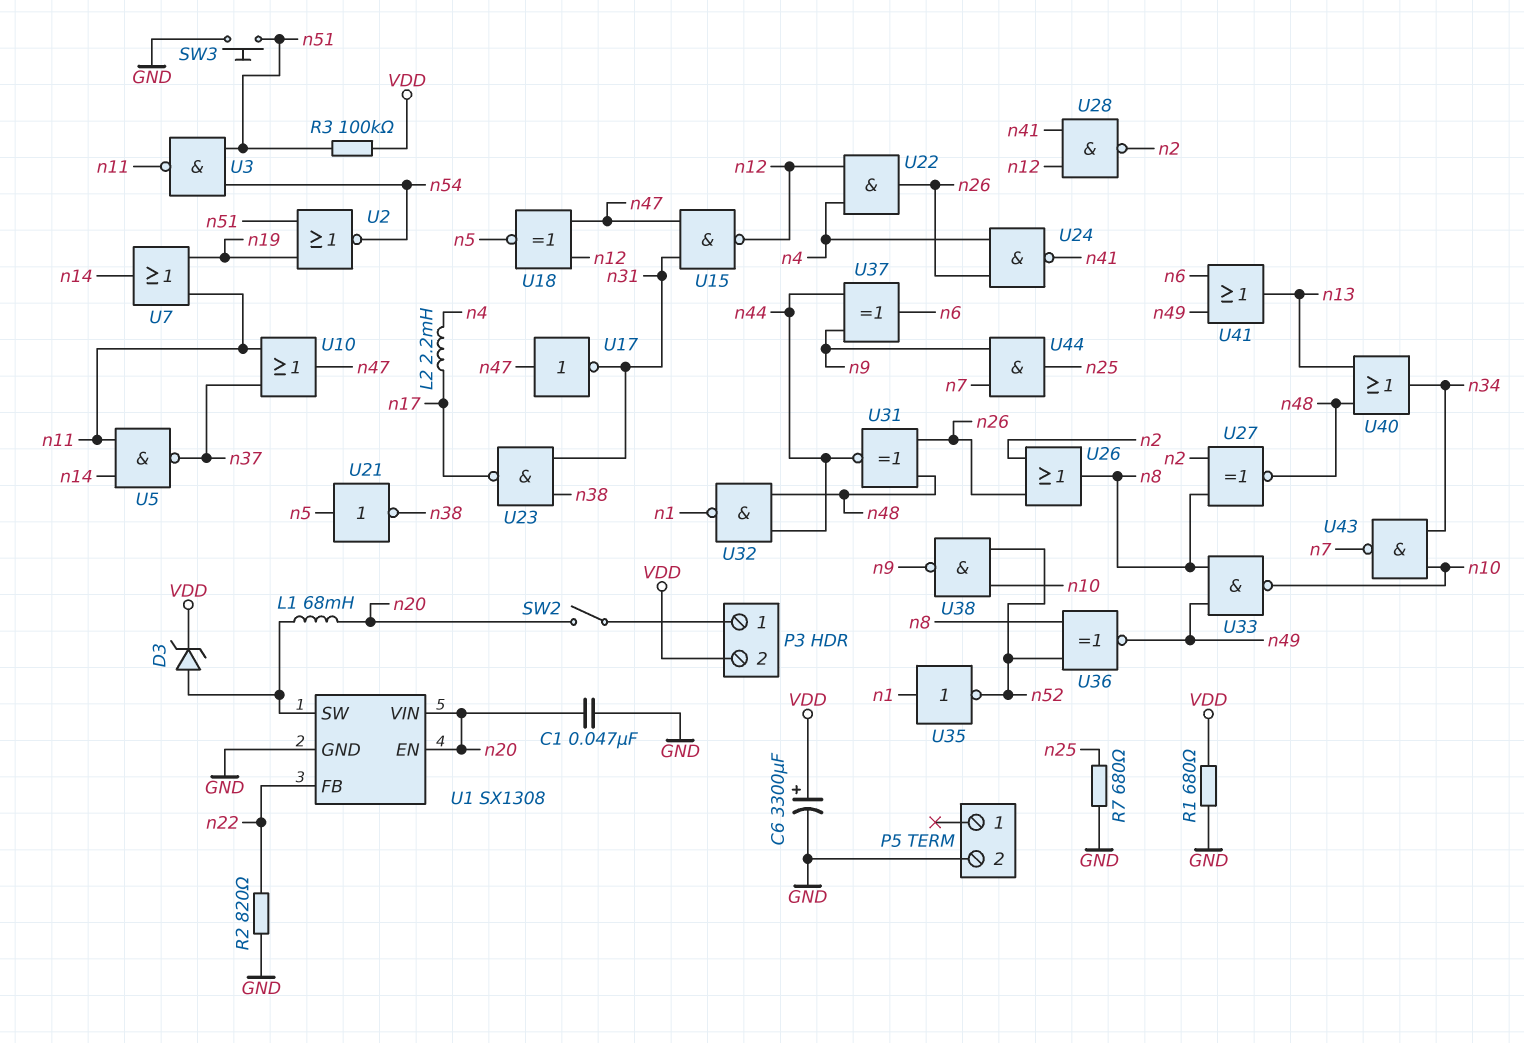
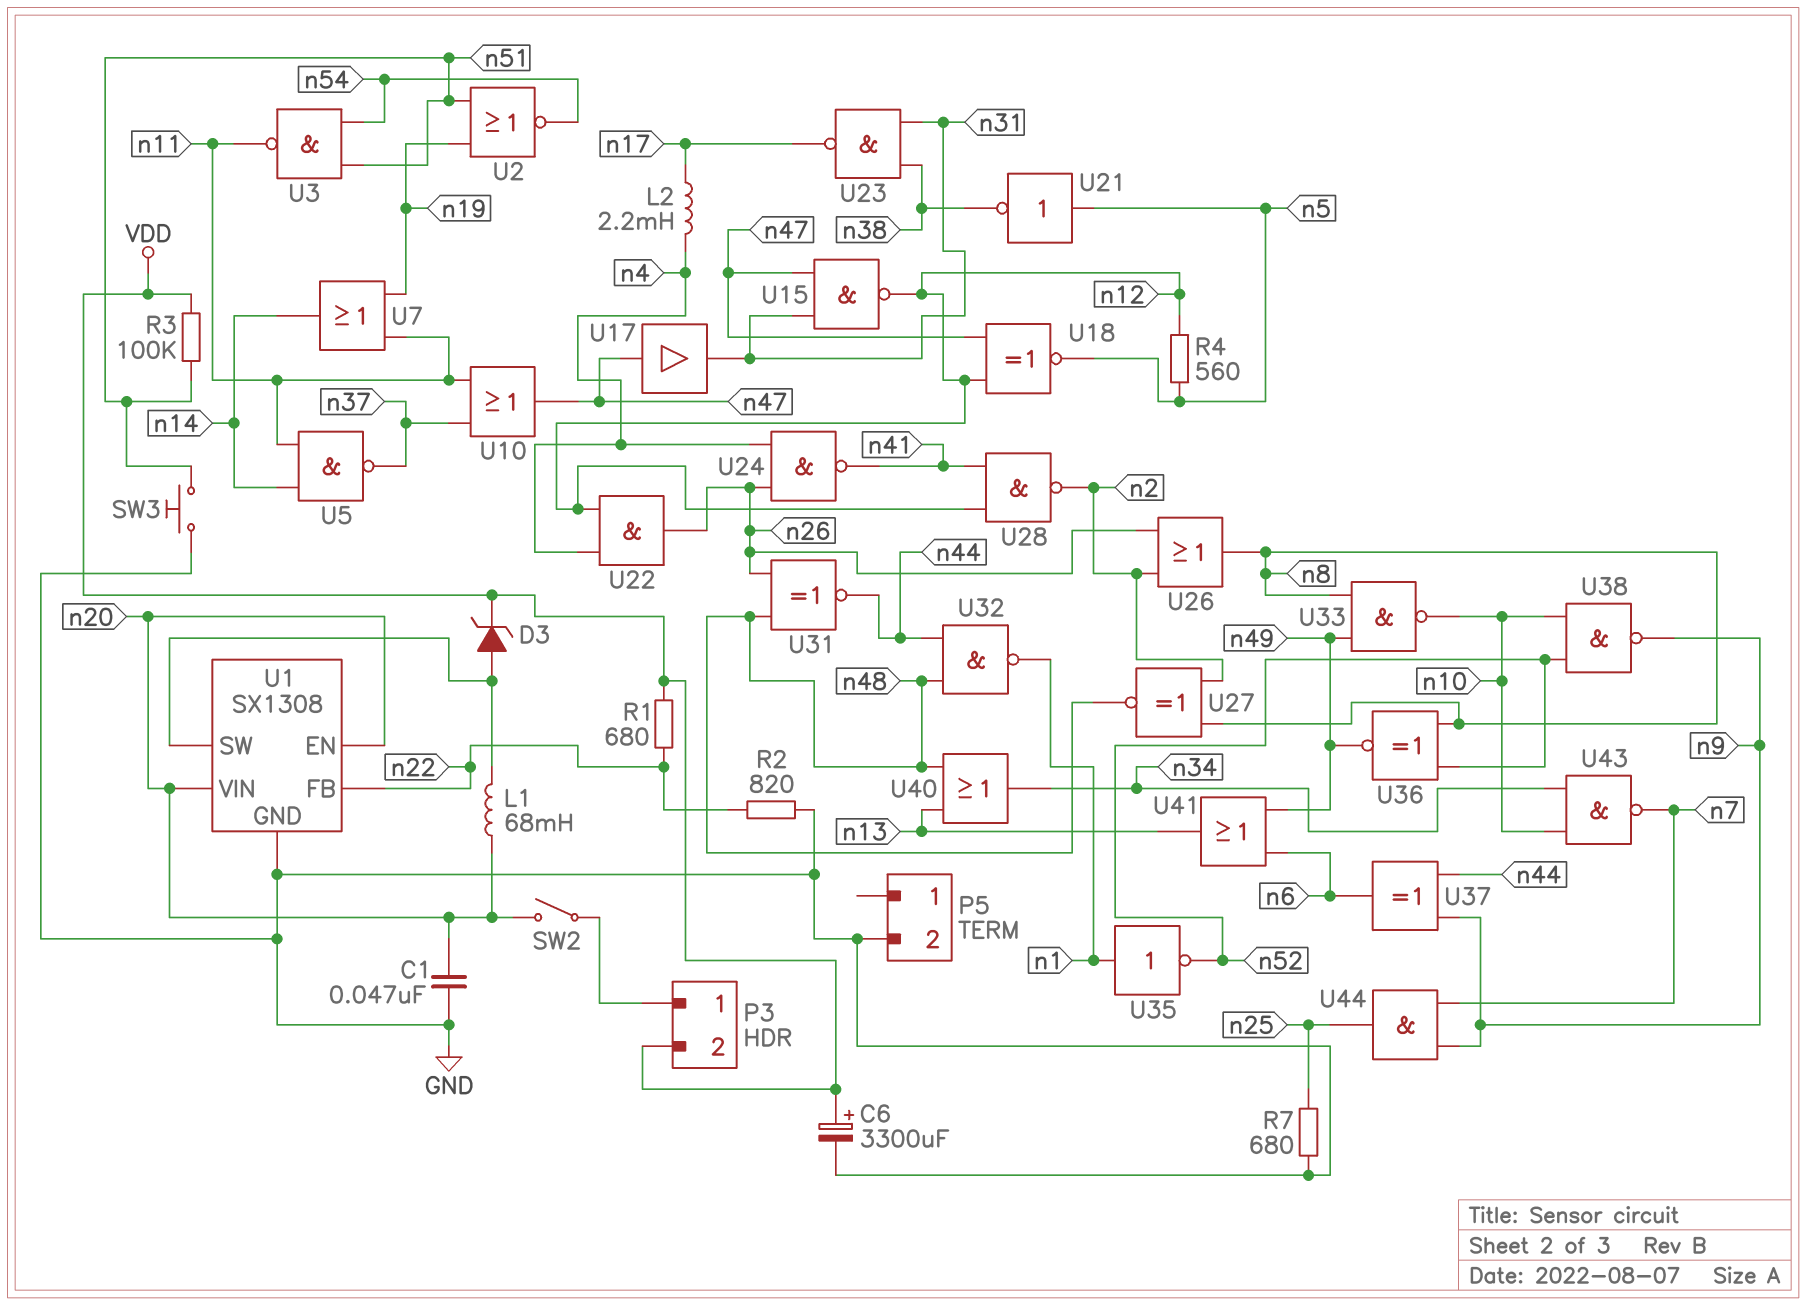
R1: 680 (GND, VDD) -> 680 (VDD, n22)
R4: none -> 560 (n5, n12)
U17: NOT (in n47, out n31) -> buffer (in n47, out n31)

